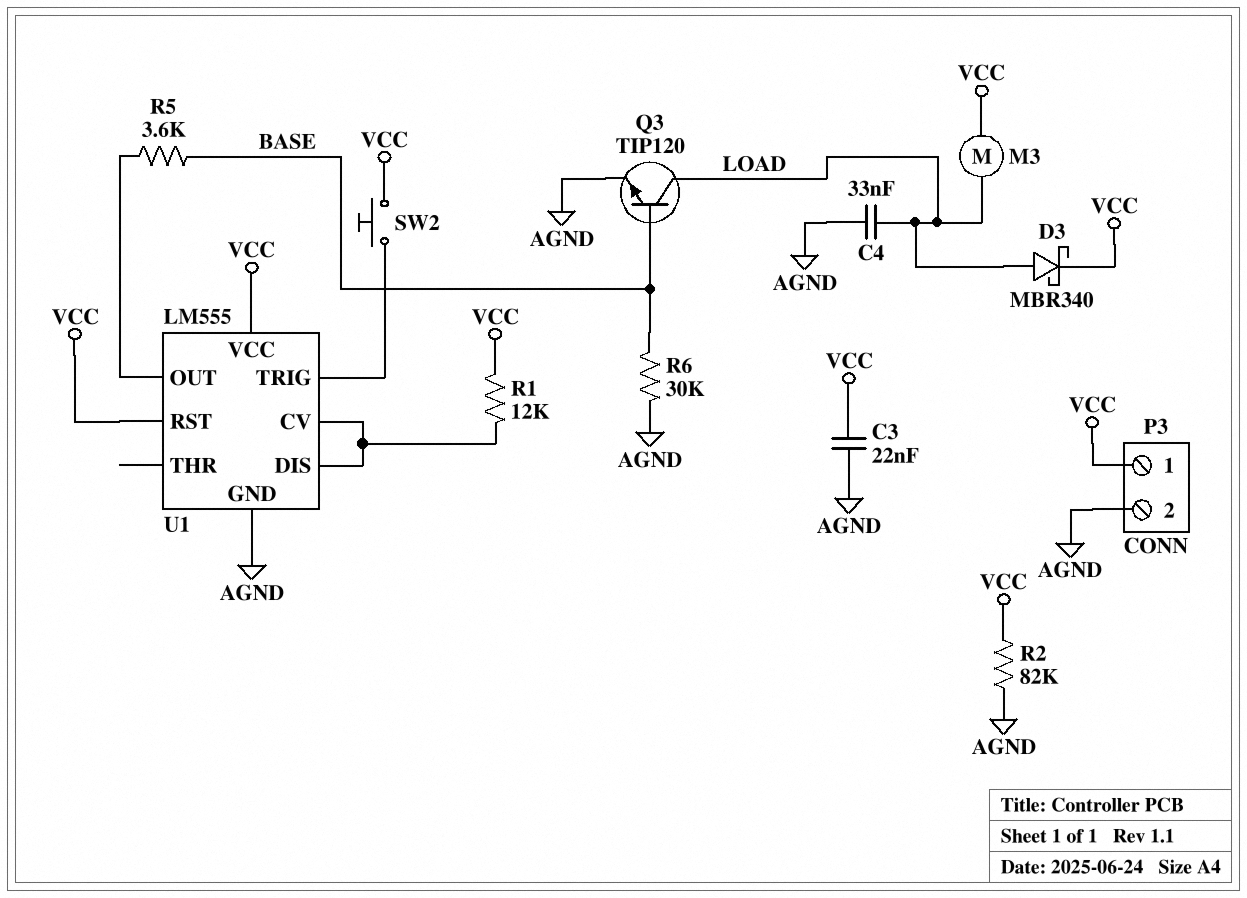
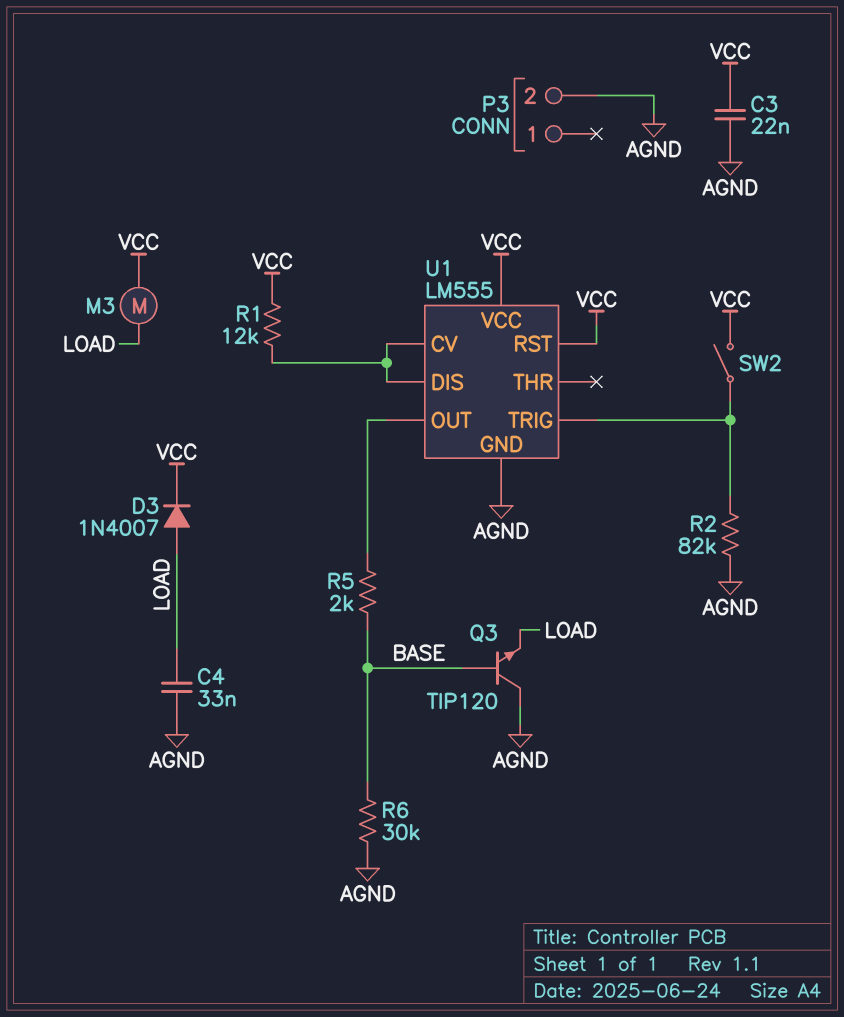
D3: schottky MBR340 (A LOAD, K VCC) -> diode 1N4007 (A LOAD, K VCC)
P3 pin 1: VCC -> none
Q3: NPN TIP120 (B BASE, C LOAD, E AGND) -> NPN TIP120 (B BASE, C AGND, E LOAD)
R2: 82k (AGND, VCC) -> 82k (AGND, U1/TRIG)
R5: 3.6k (BASE, U1/OUT) -> 2k (BASE, U1/OUT)
SW2: button (U1/TRIG, VCC) -> switch (U1/TRIG, VCC)

